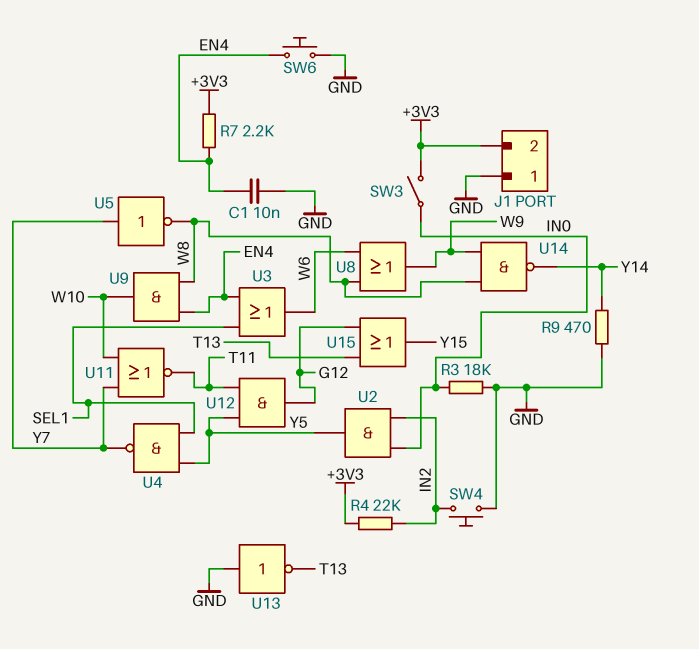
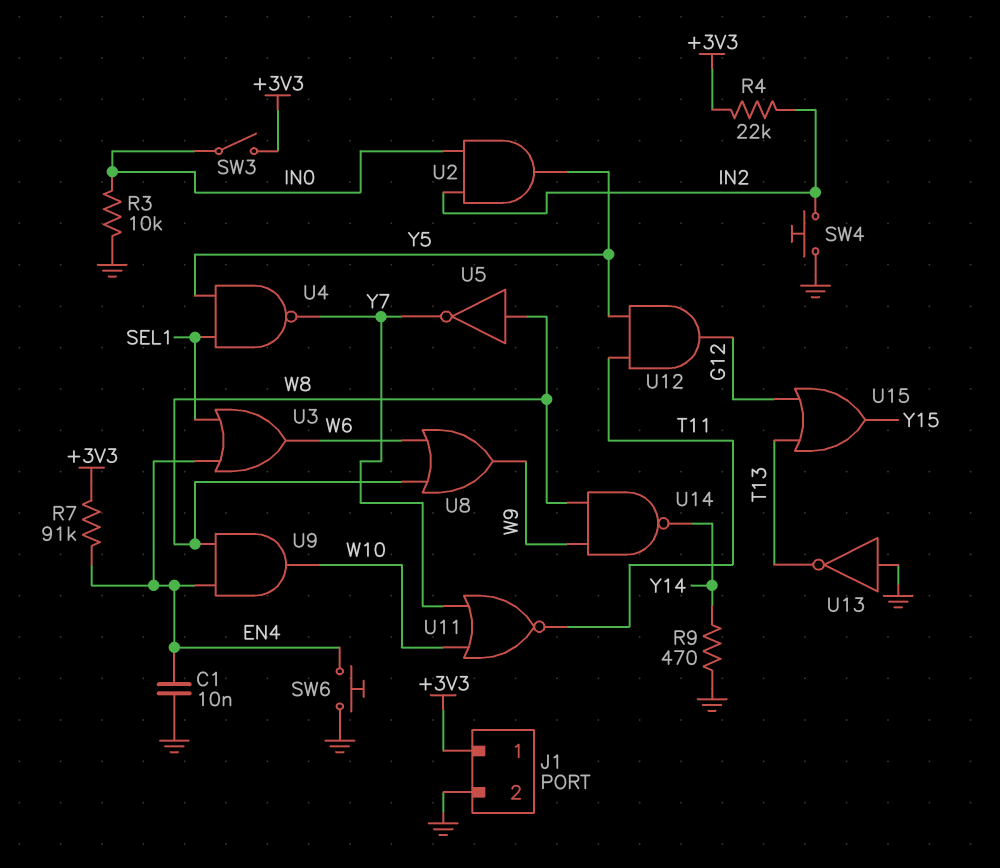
J1 pin 1: GND -> +3V3
J1 pin 2: +3V3 -> GND
R3: 18k (GND, IN0) -> 10k (GND, IN0)
R7: 2.2k (+3V3, EN4) -> 91k (+3V3, EN4)
U5: NOT (in Y7, out W8) -> NOT (in W8, out Y7)

